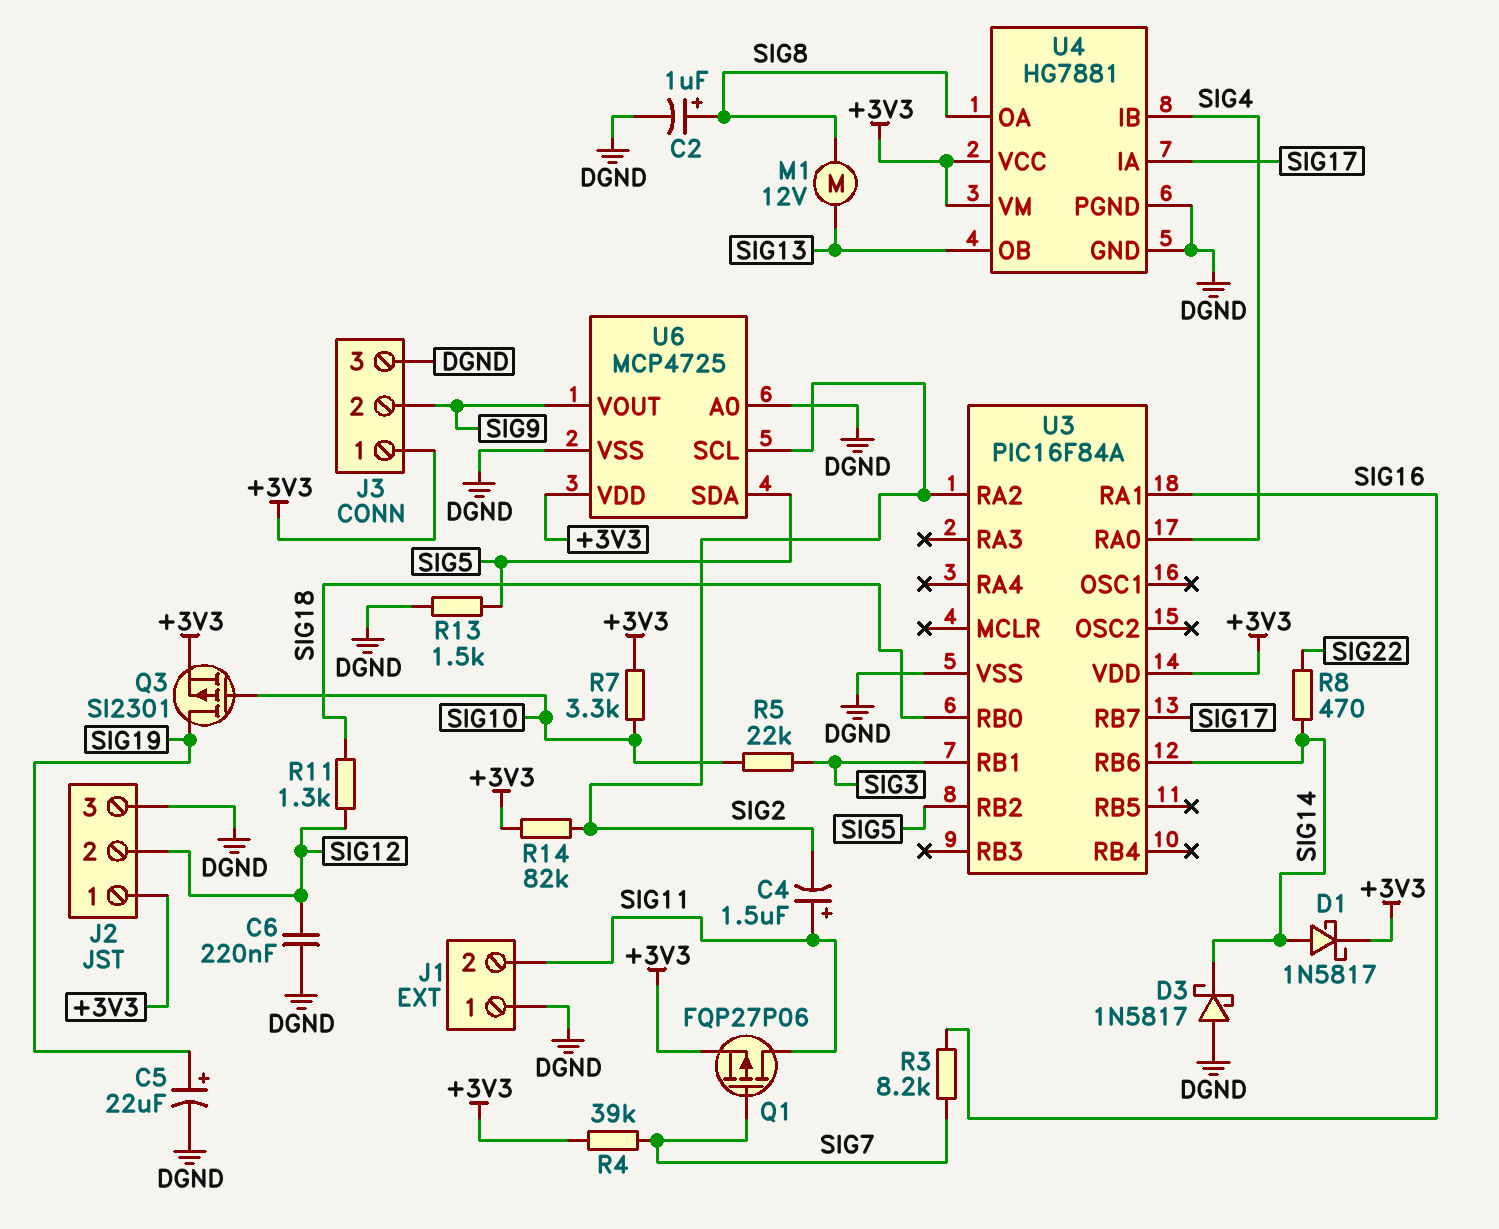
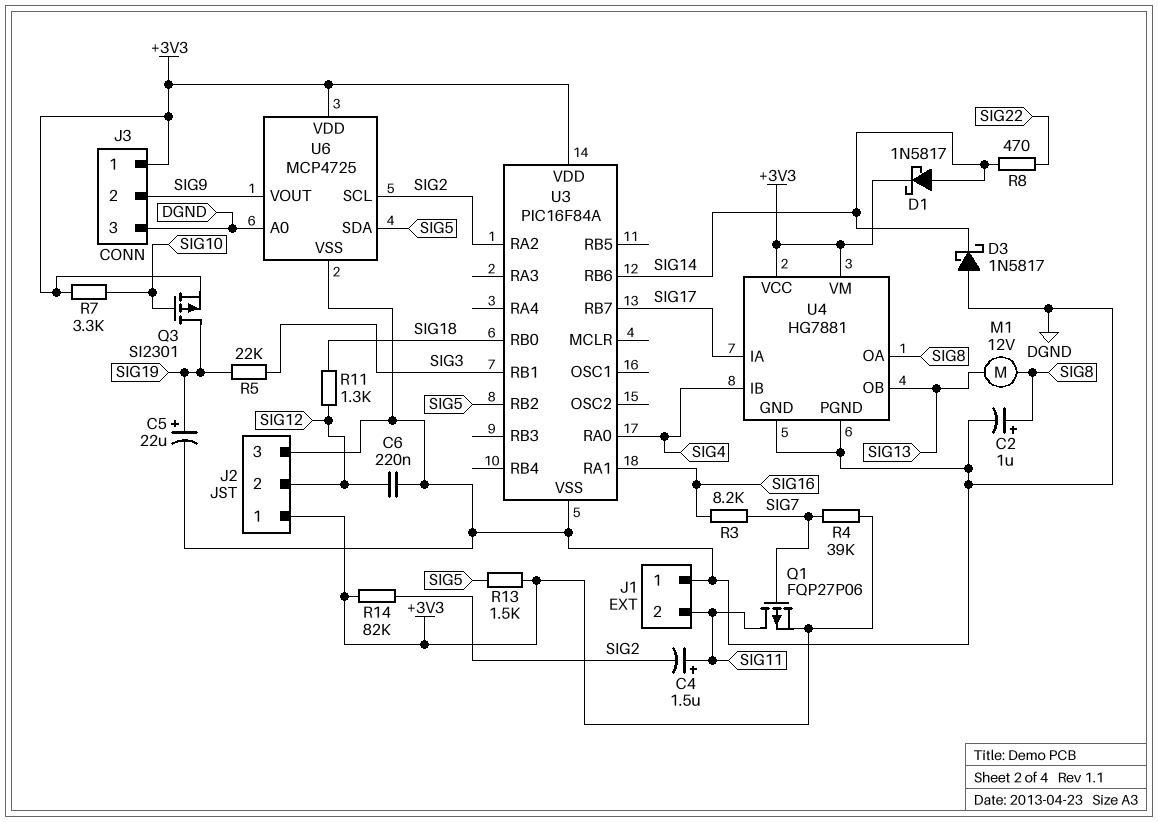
R5: 22k (SIG3, SIG10) -> 22k (SIG3, SIG19)
R13: 1.5k (DGND, SIG5) -> 1.5k (+3V3, SIG5)

